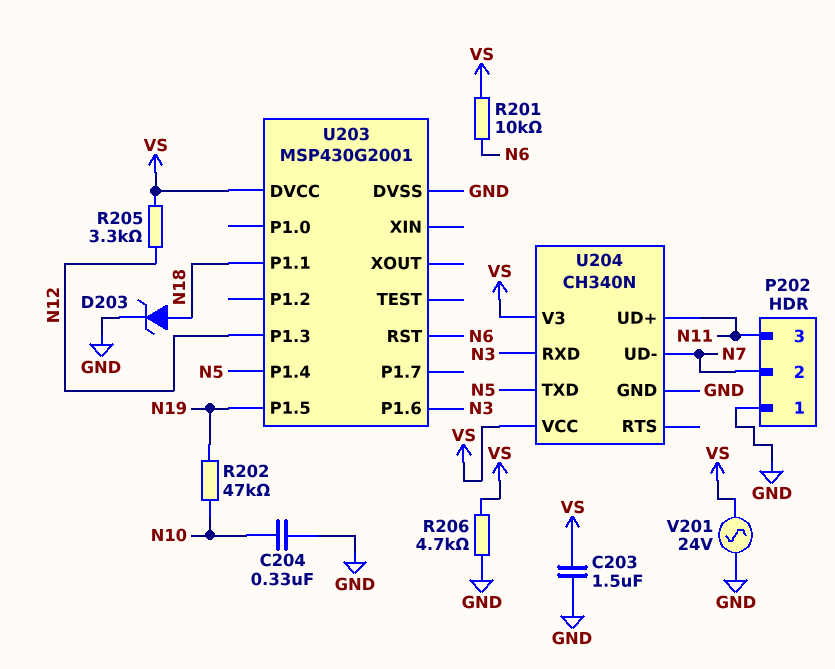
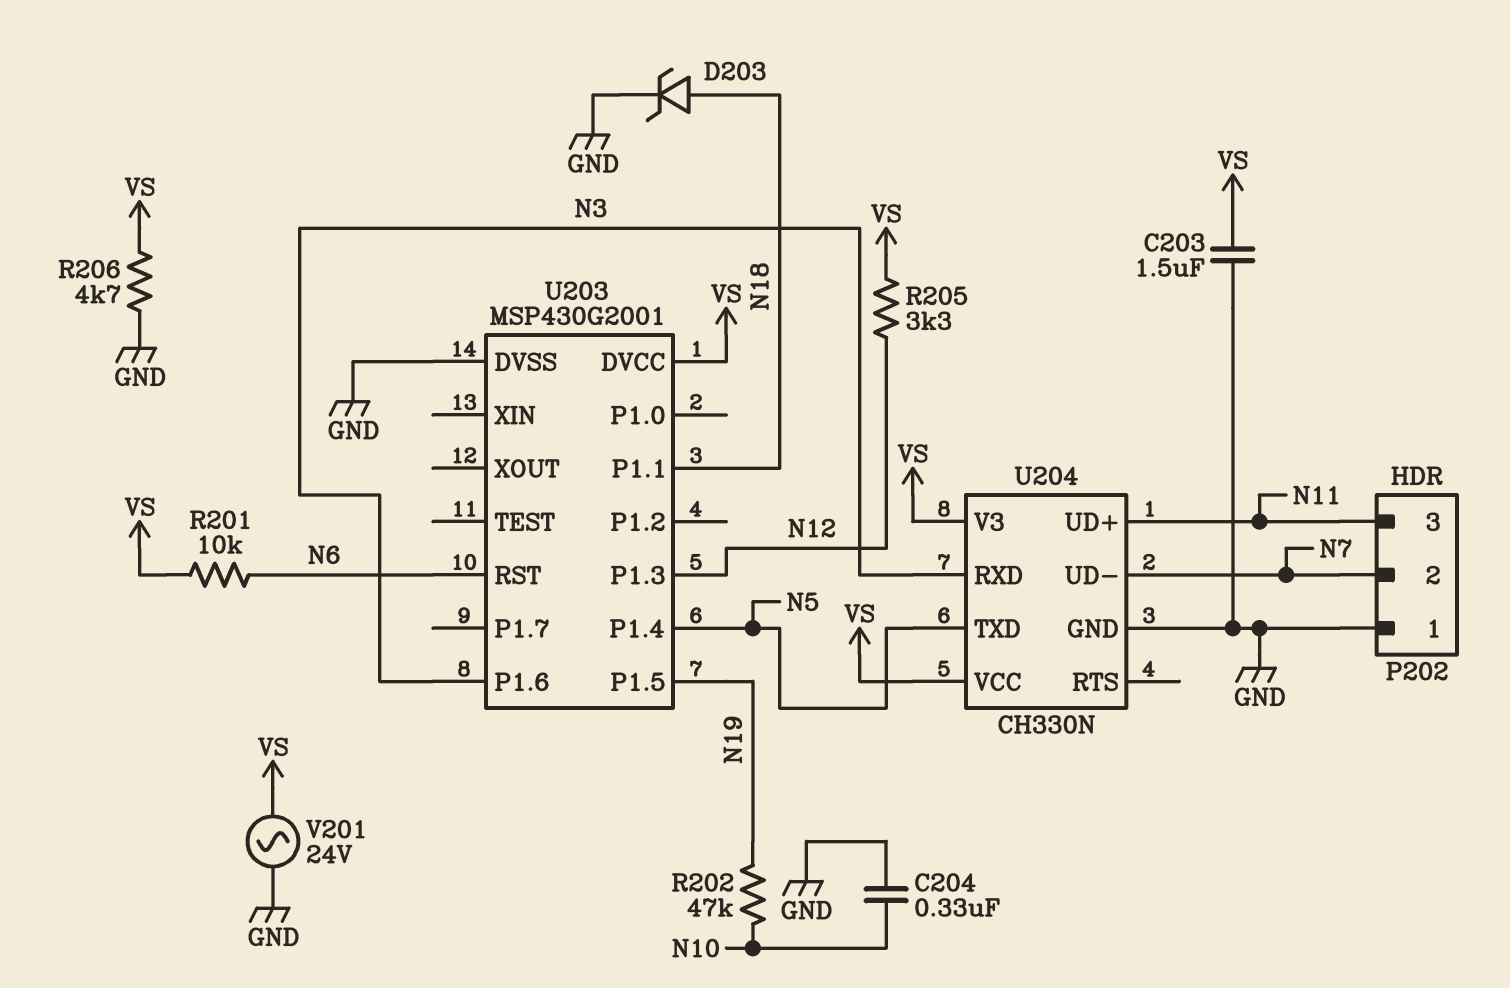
U204: CH340N -> CH330N

